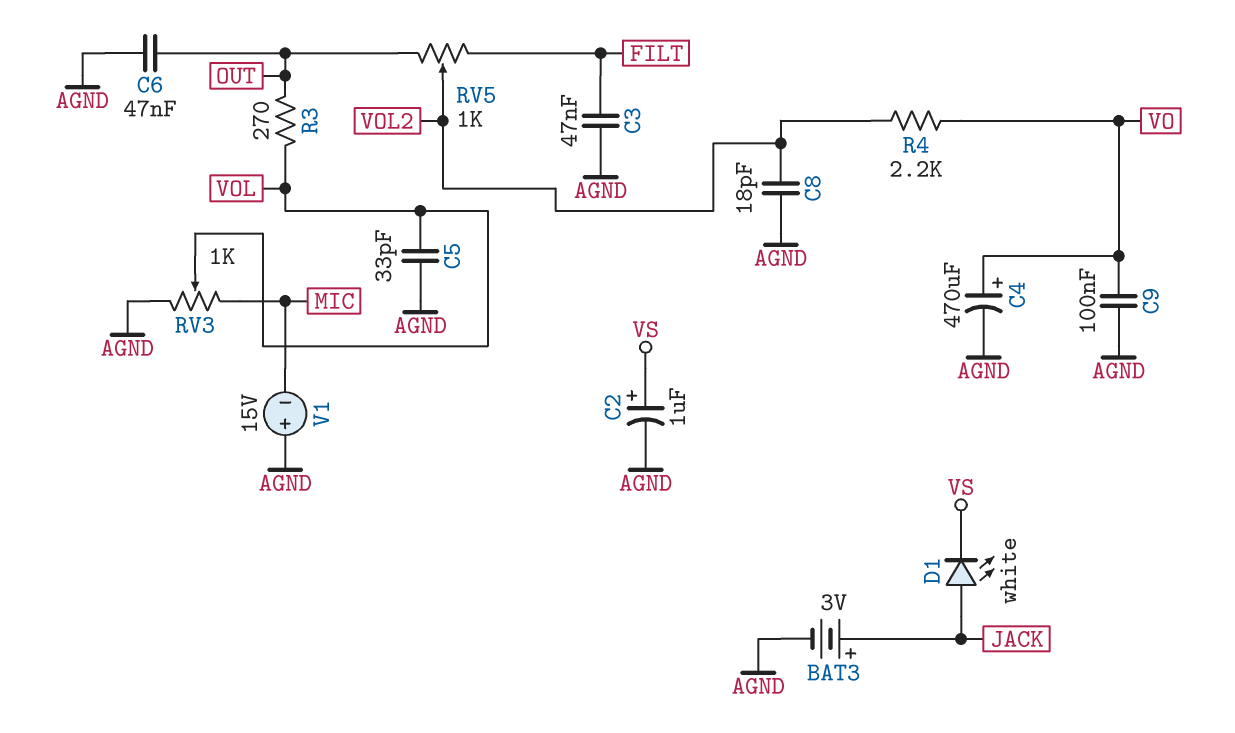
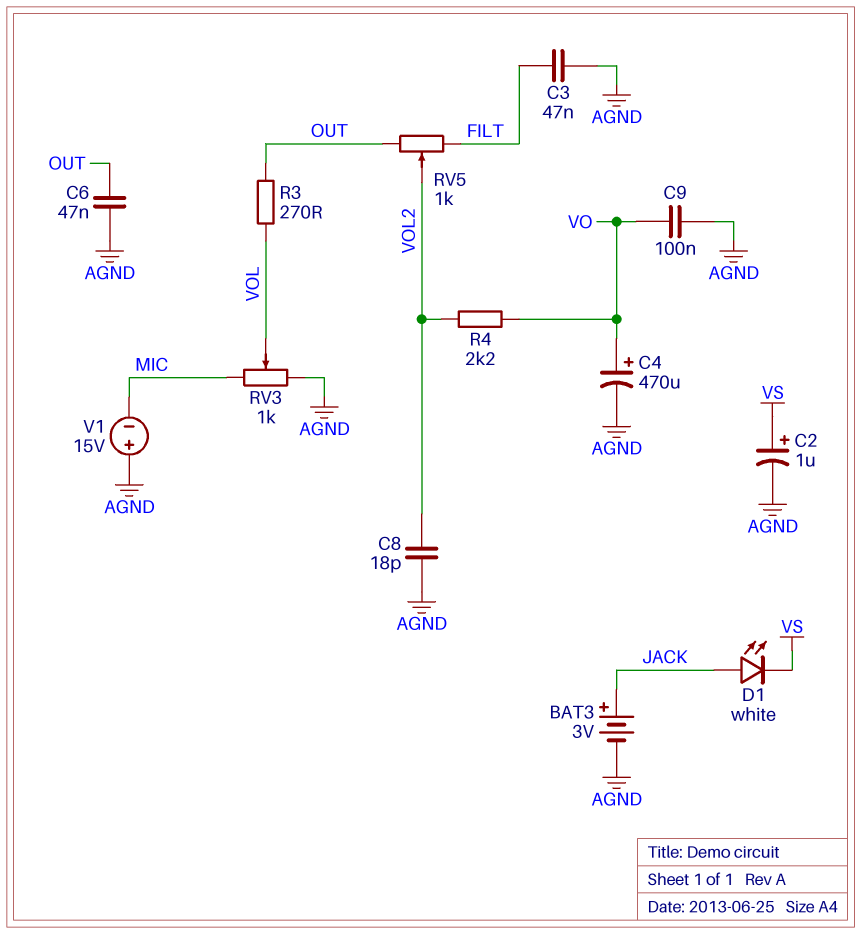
C5: 33pF (AGND, VOL) -> none

